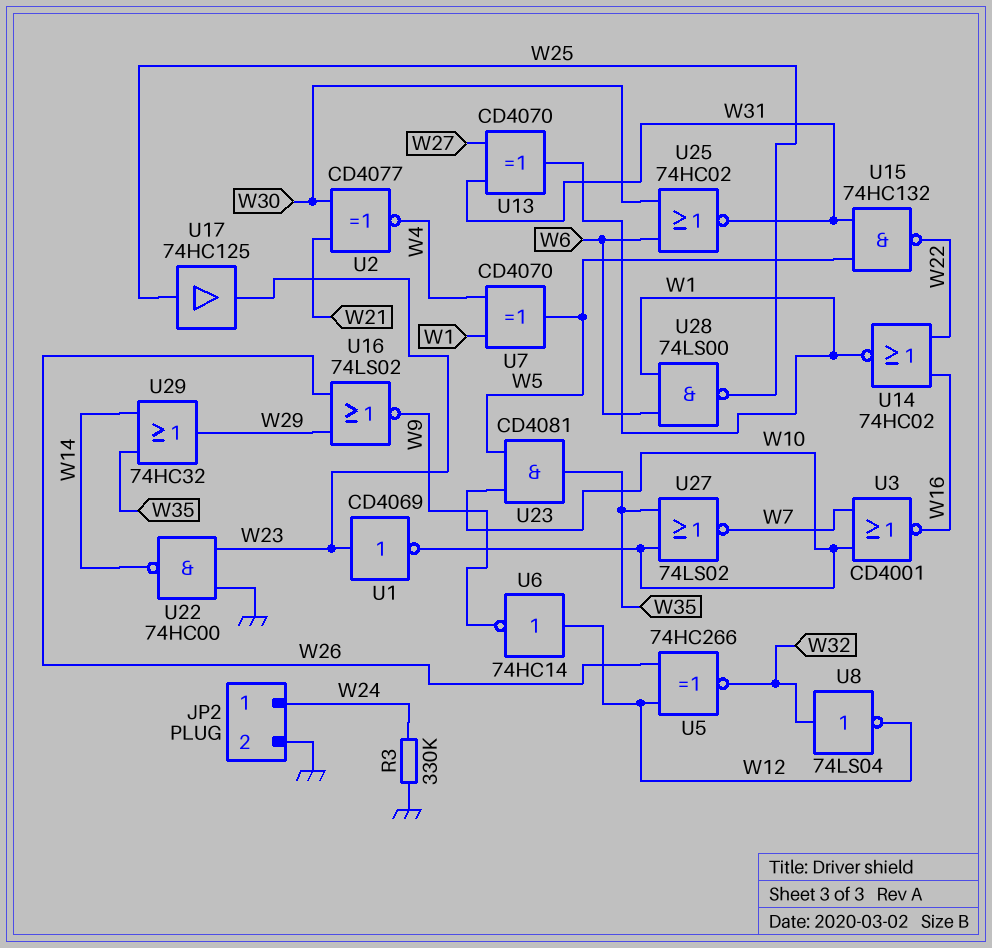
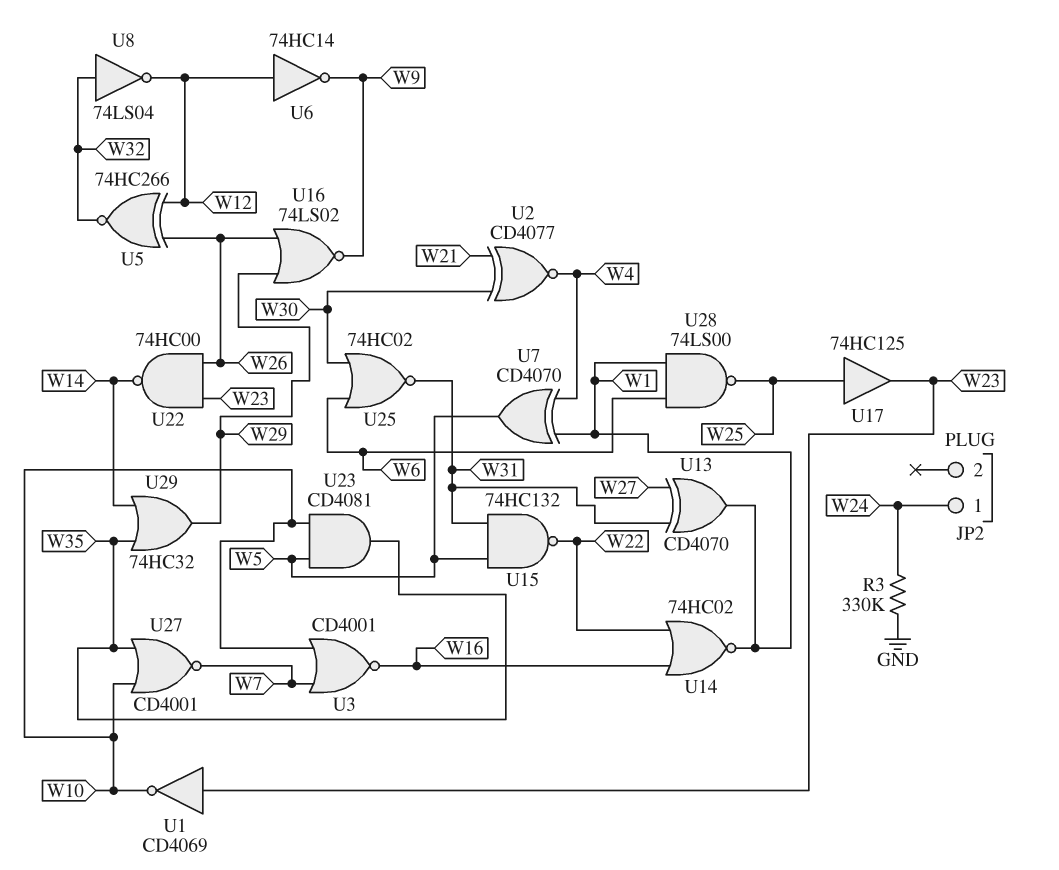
JP2 pin 2: GND -> none
U22: NAND 74HC00 (in GND, in W23, out W14) -> NAND 74HC00 (in W23, in W26, out W14)
U27: NOR 74LS02 (in W10, in W35, out W7) -> NOR CD4001 (in W10, in W35, out W7)

